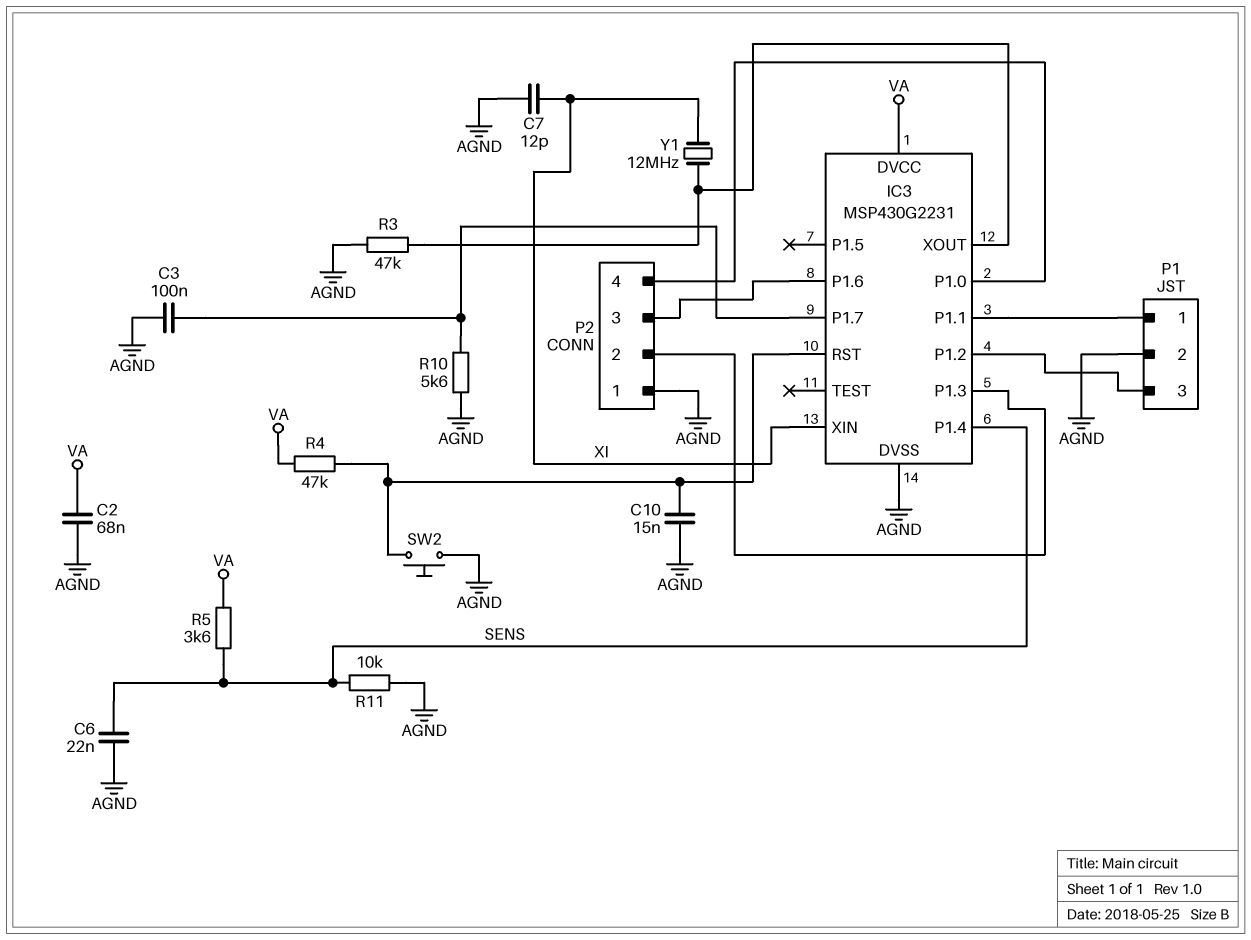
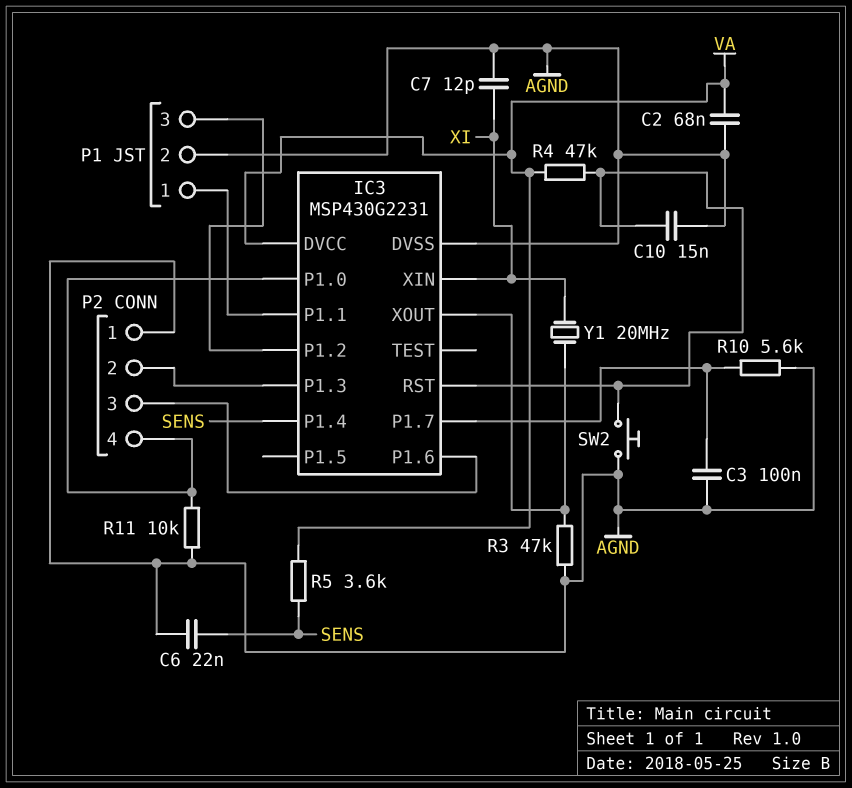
R11: 10k (AGND, SENS) -> 10k (AGND, IC3/P1.0)
Y1: 12MHz (IC3/XOUT, XI) -> 20MHz (IC3/XOUT, XI)

